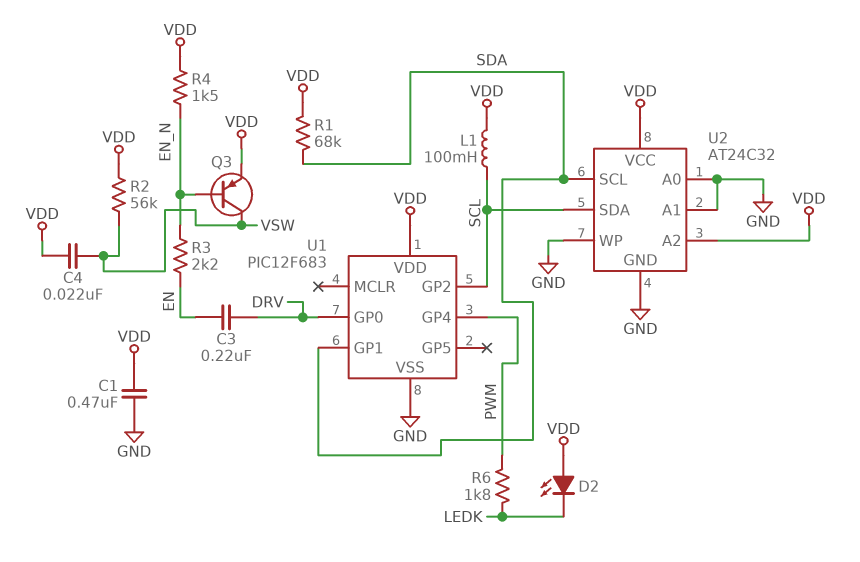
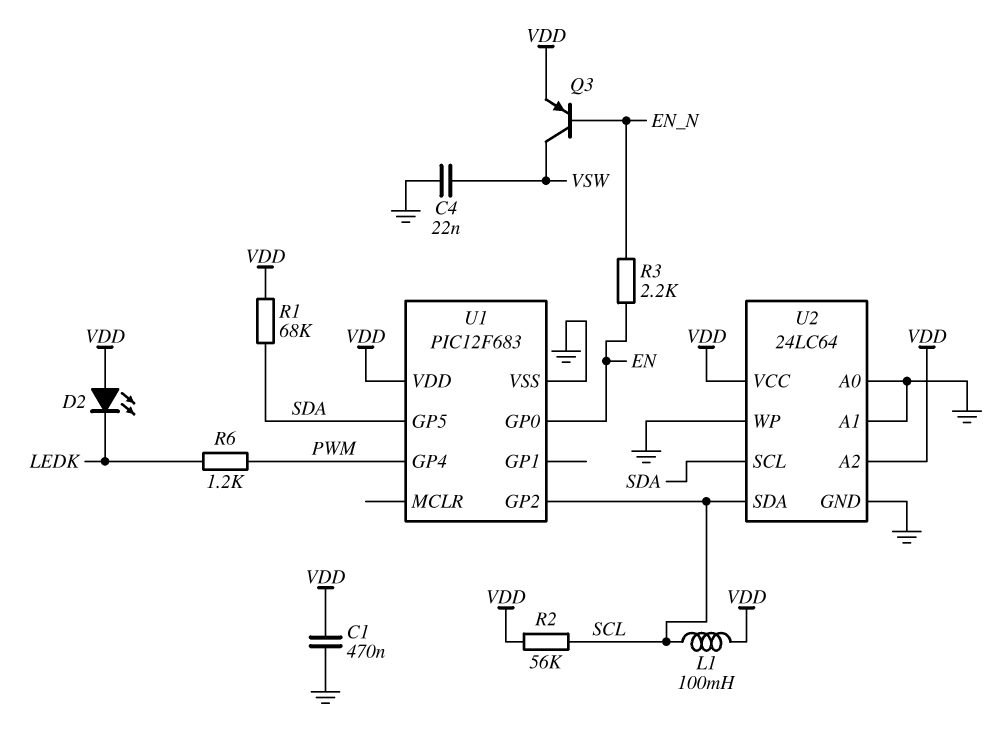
C3: 220nF (DRV, EN) -> none
C4: 22nF (VDD, VSW) -> 22nF (GND, VSW)
R2: 56k (VDD, VSW) -> 56k (SCL, VDD)
R4: 1.5k (EN_N, VDD) -> none
R6: 1.8k (LEDK, PWM) -> 1.2k (LEDK, PWM)
U1 pin GP0: DRV -> EN
U1 pin GP1: SDA -> none
U1 pin GP5: none -> SDA
U2: AT24C32 -> 24LC64

